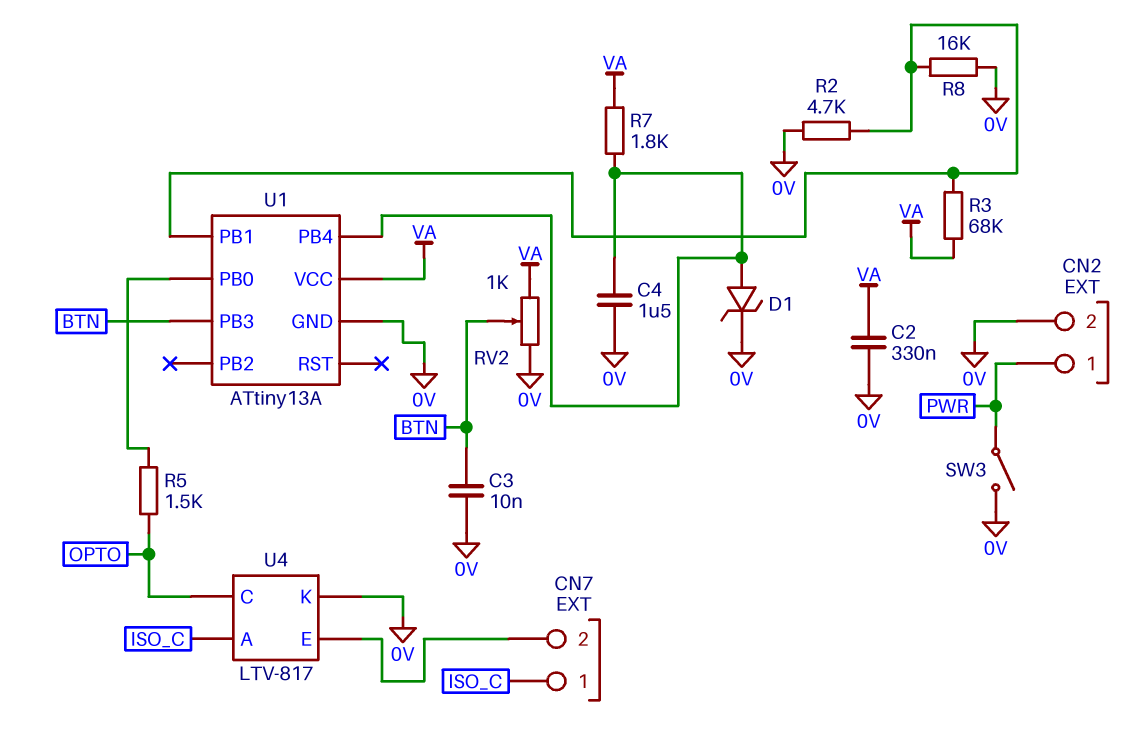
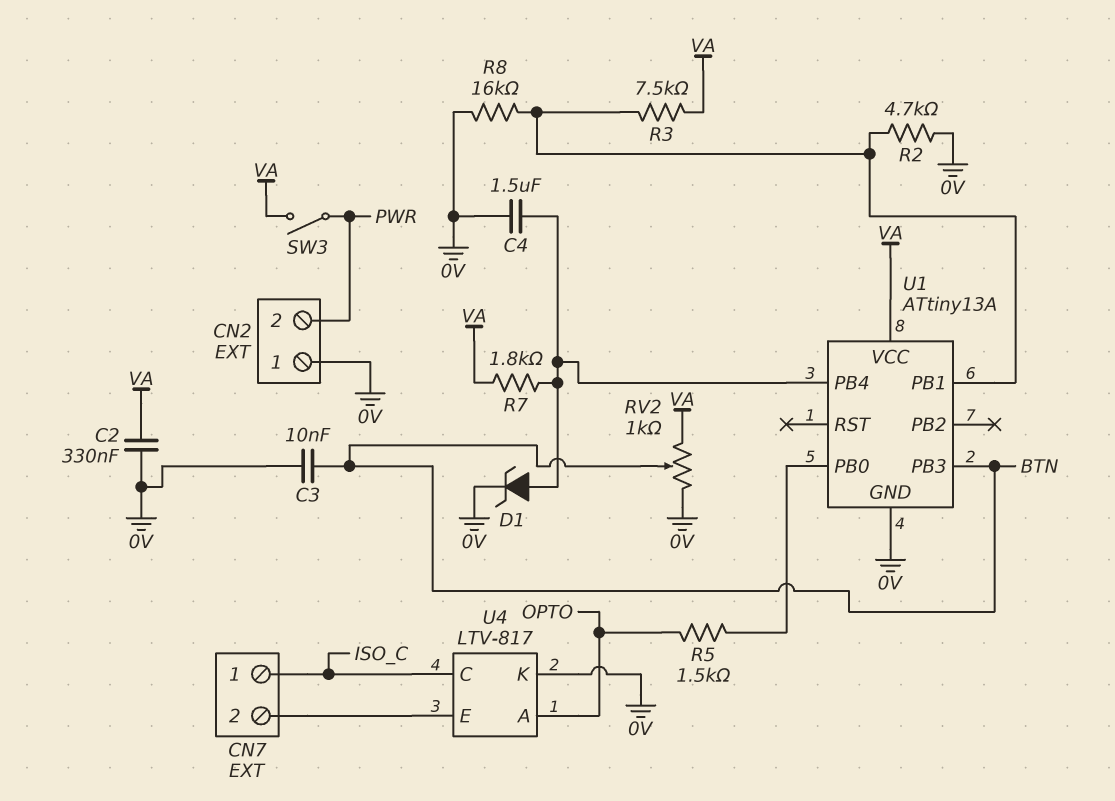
CN2 pin 1: PWR -> 0V
CN2 pin 2: 0V -> PWR
R3: 68k (U1/PB1, VA) -> 7.5k (U1/PB1, VA)
SW3: switch (0V, PWR) -> switch (PWR, VA)
U4 pin A: ISO_C -> OPTO
U4 pin C: OPTO -> ISO_C

